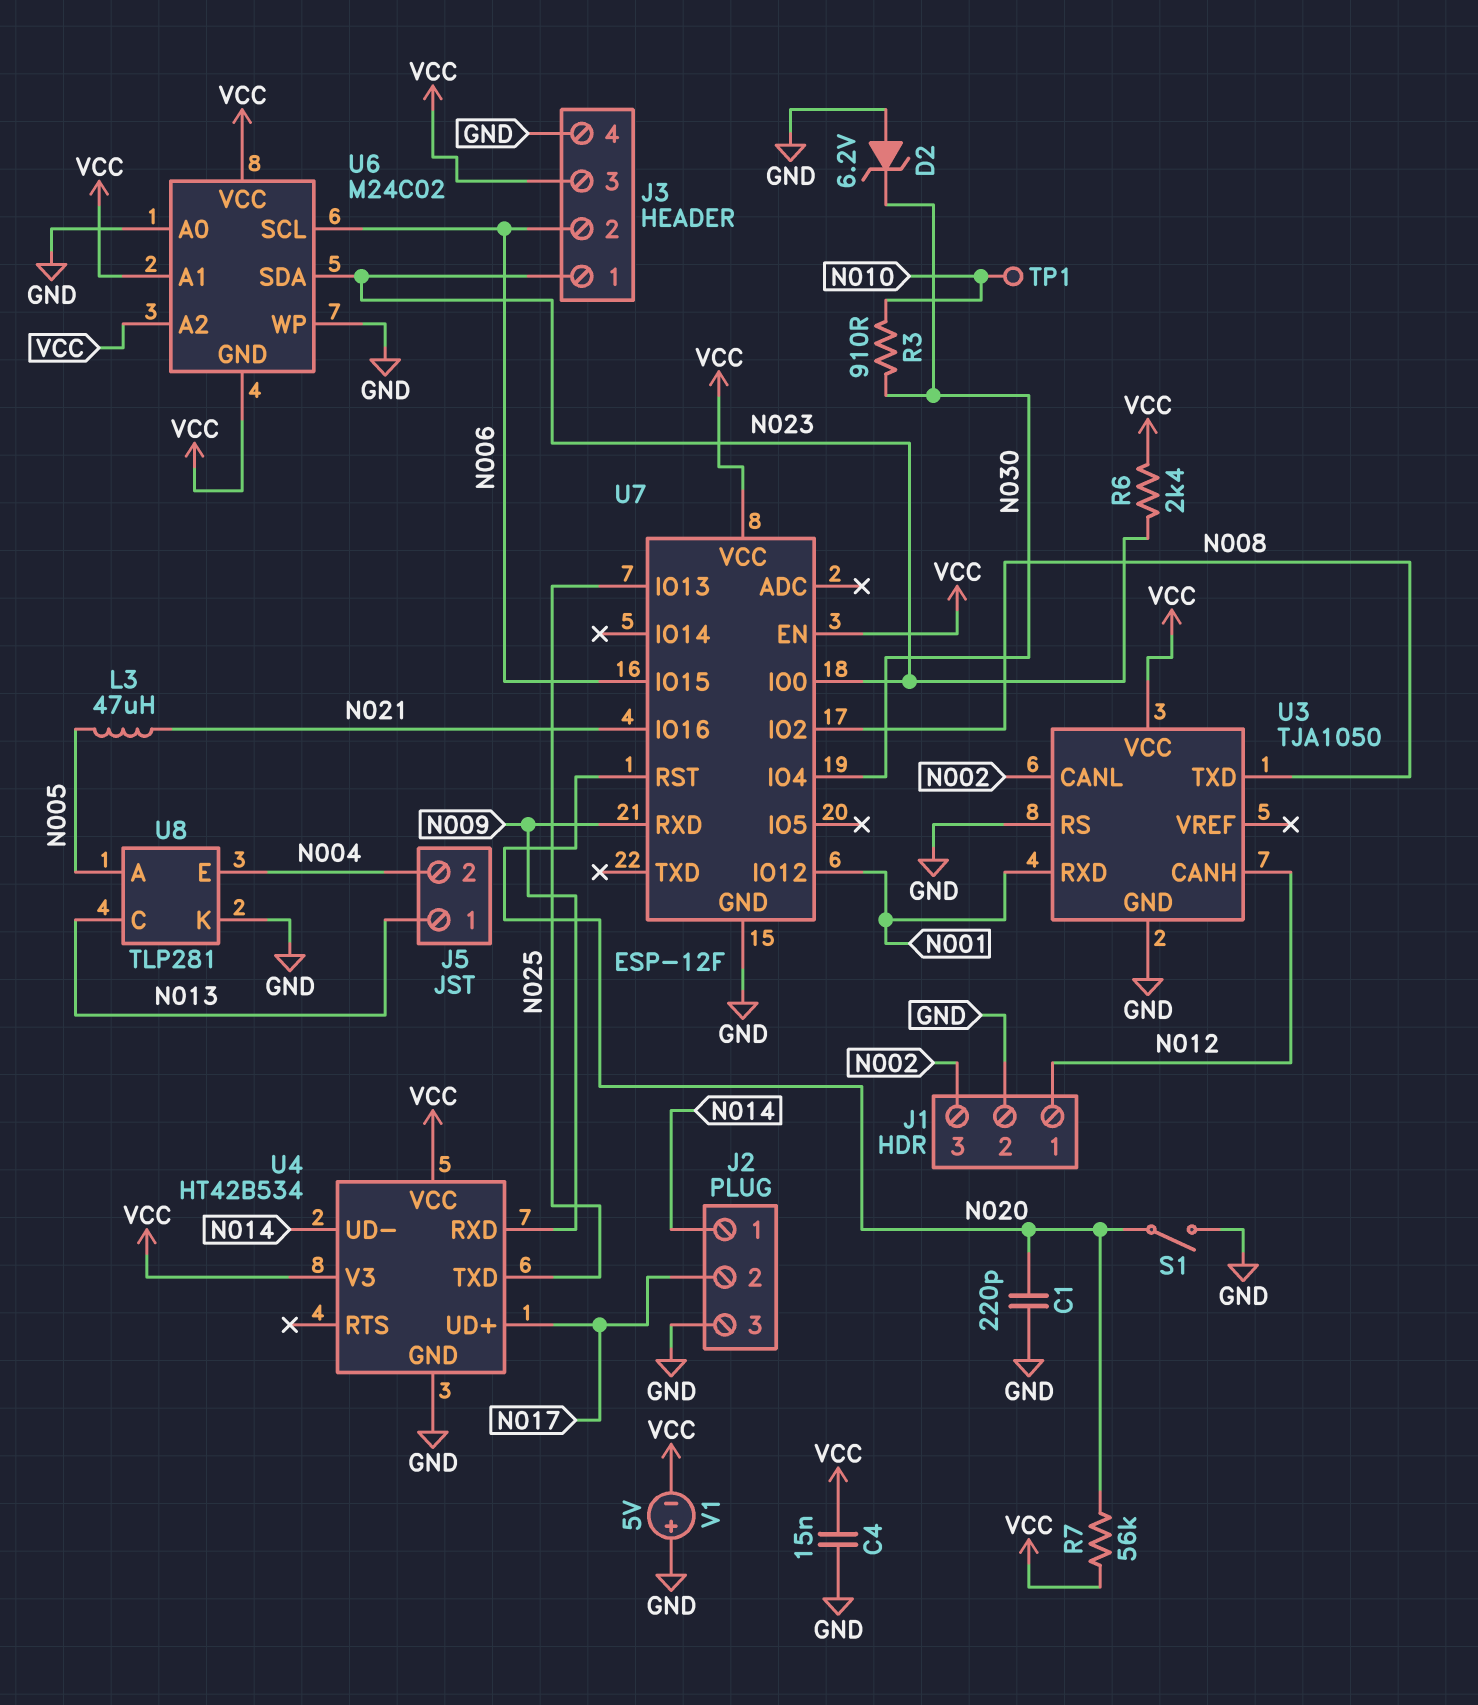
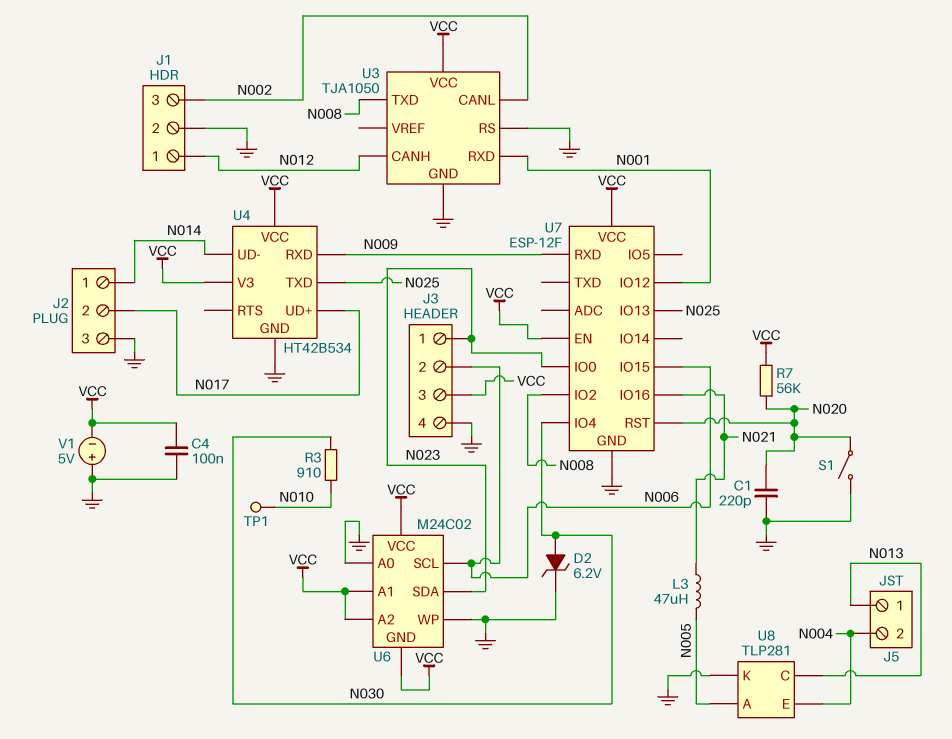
C4: 15nF (GND, VCC) -> 100nF (GND, VCC)
D2: zener 6.2V (A GND, K N030) -> zener 6.2V (A N030, K GND)
R6: 2.4k (N023, VCC) -> none

